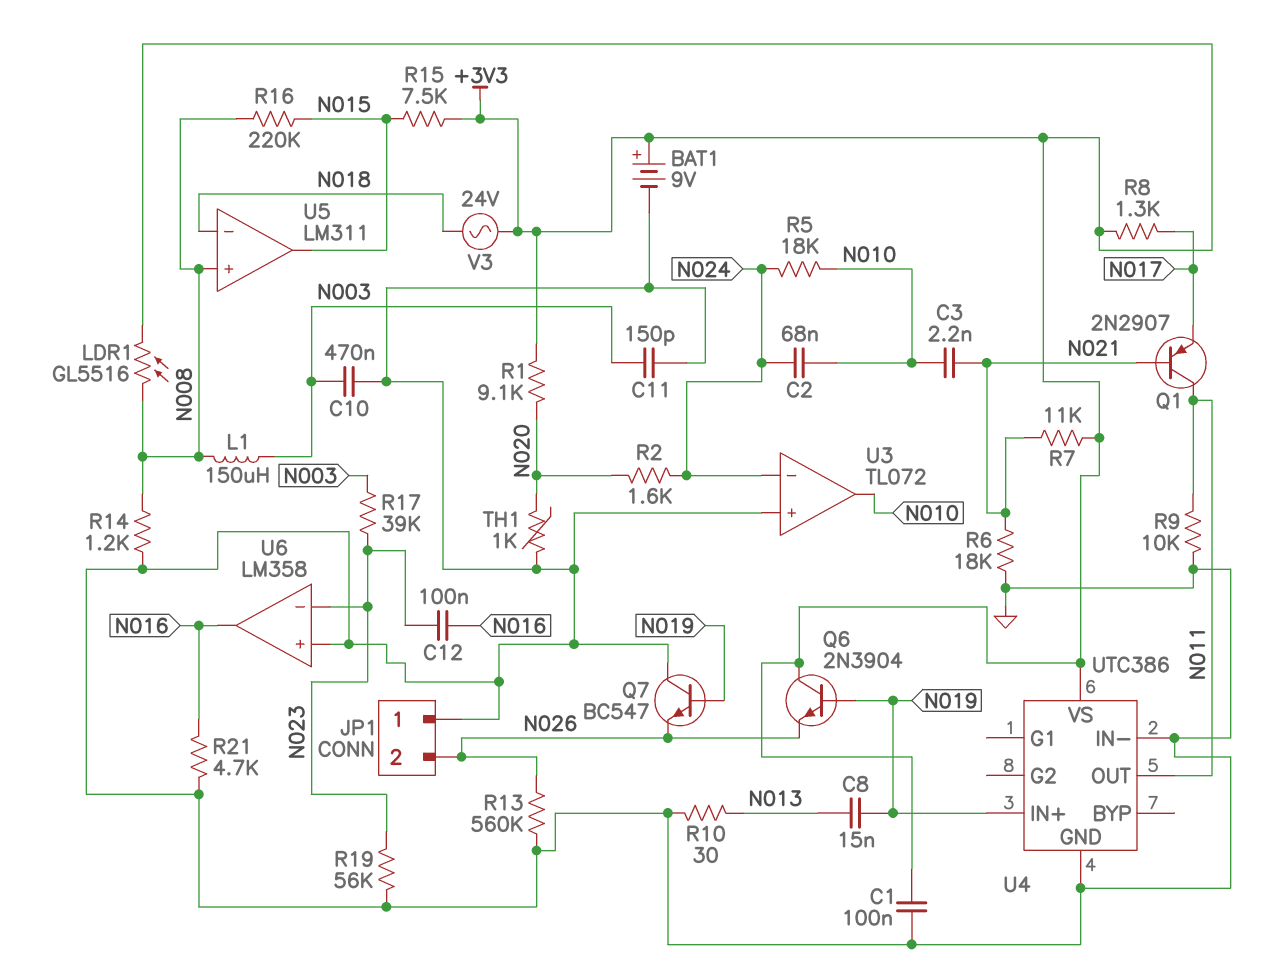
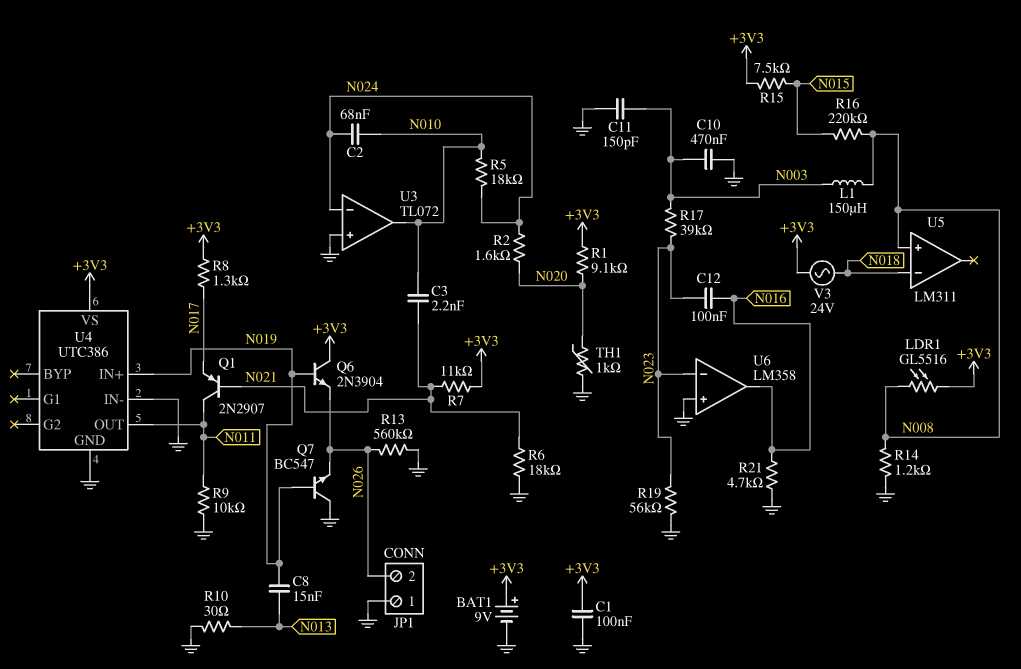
U5 pin out: N015 -> none

